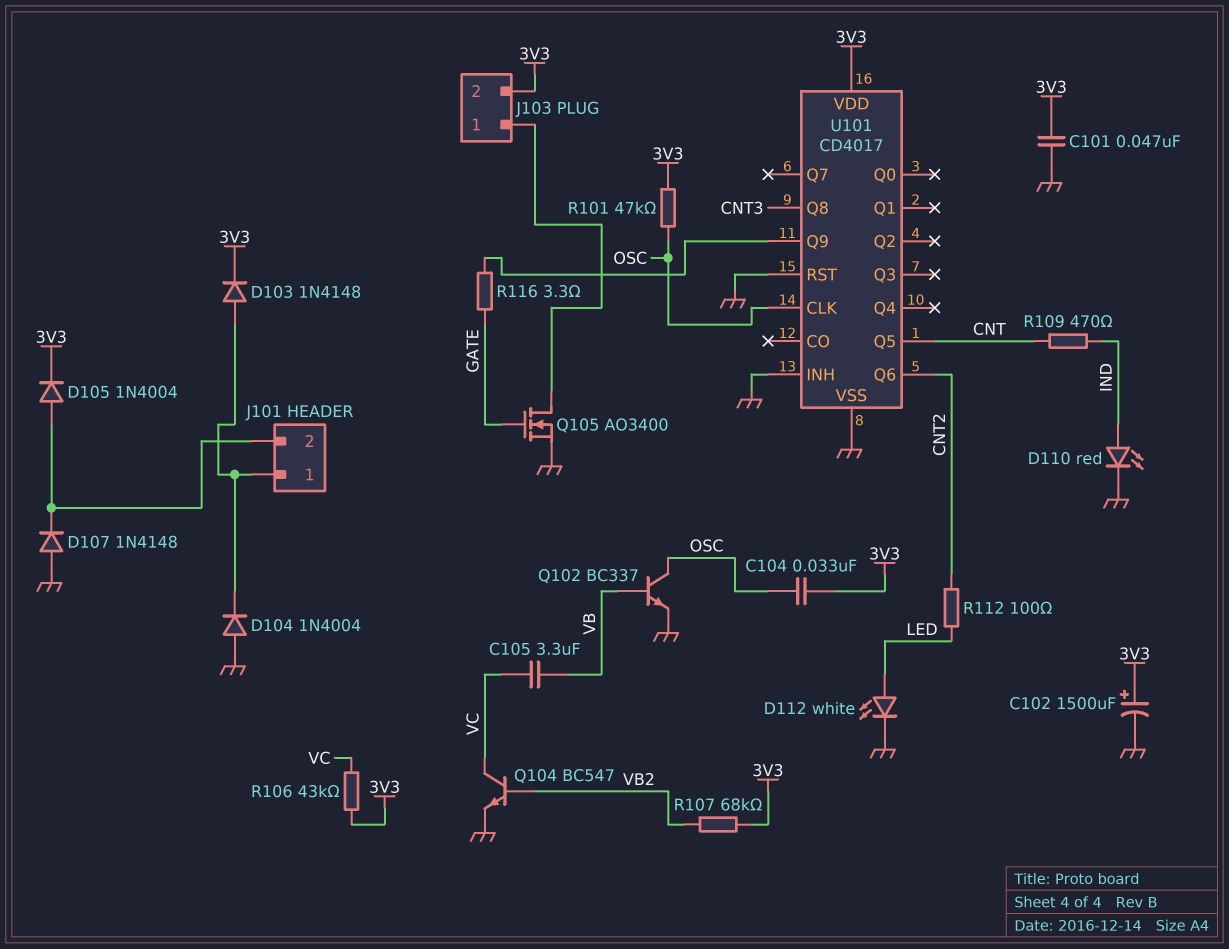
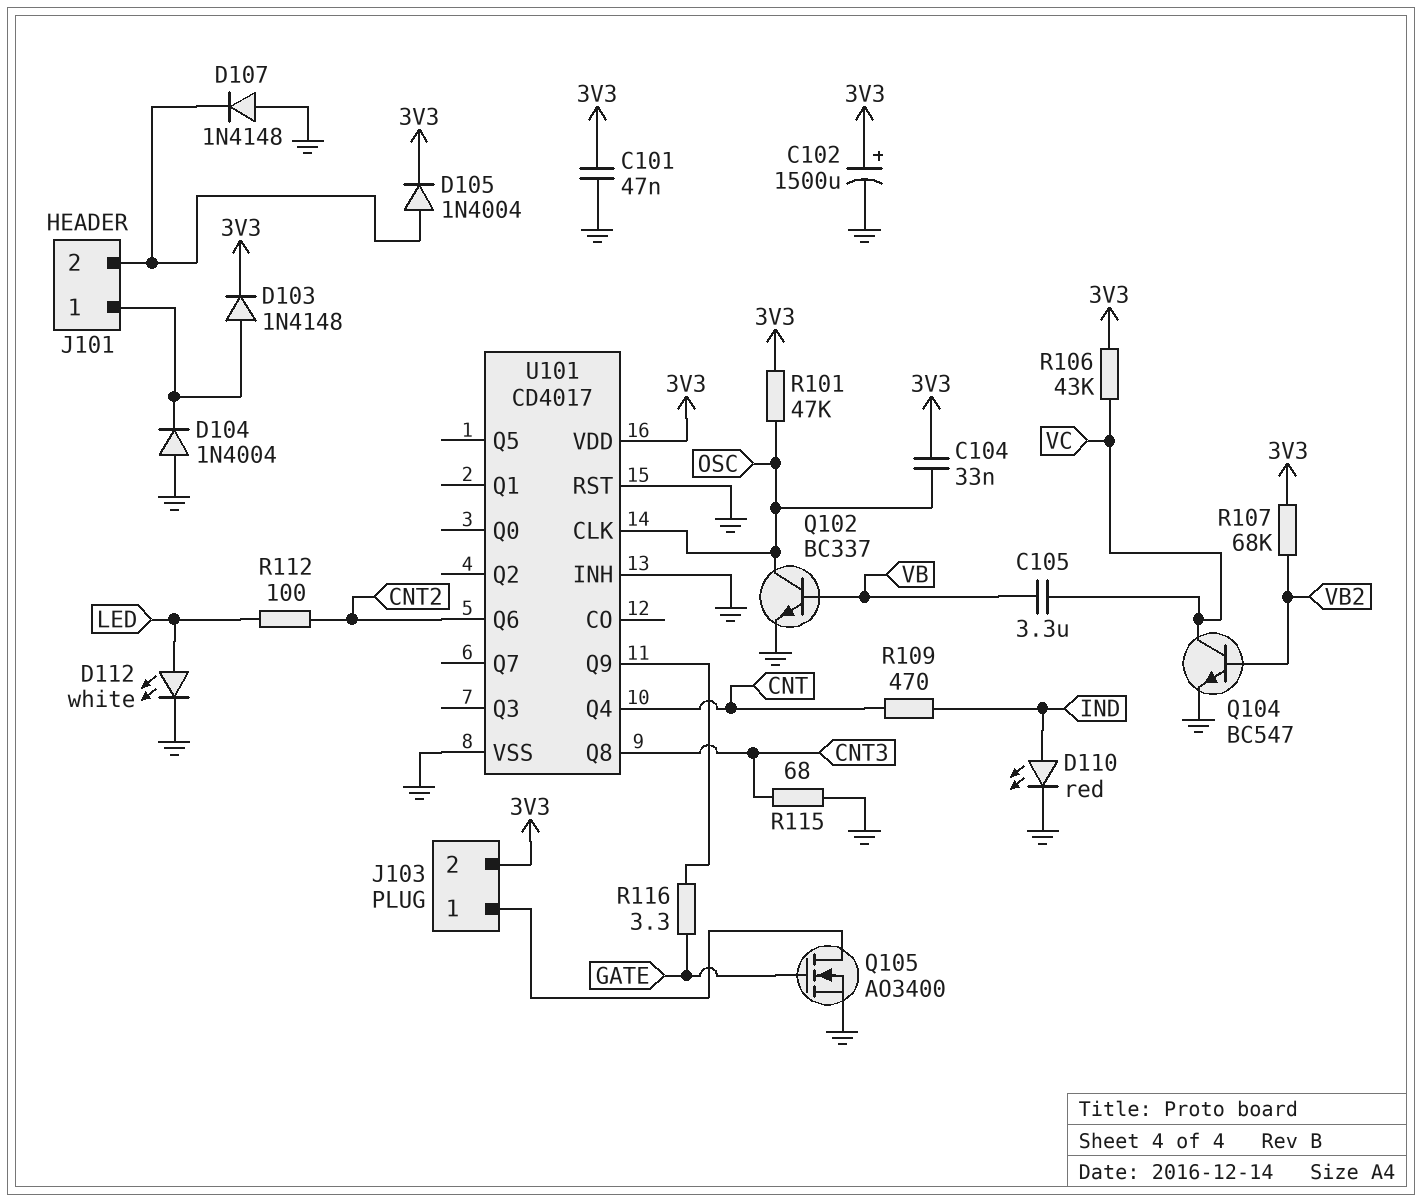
R115: none -> 68 (CNT3, GND)
U101 pin Q4: none -> CNT
U101 pin Q5: CNT -> none

